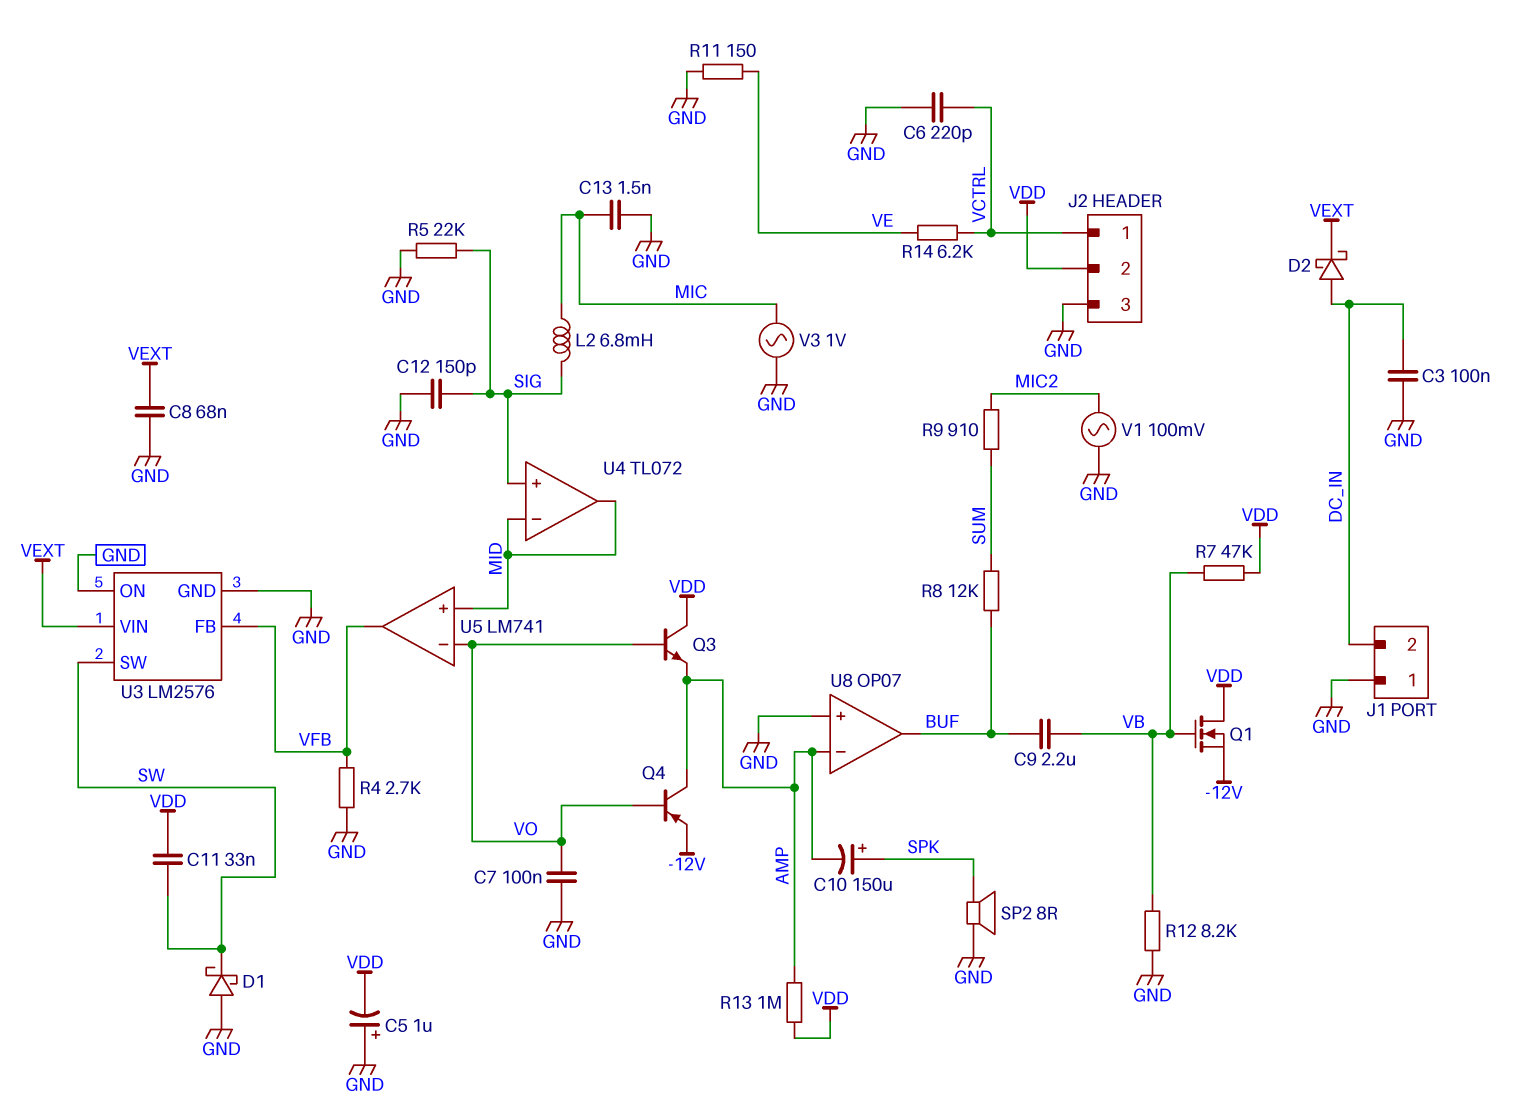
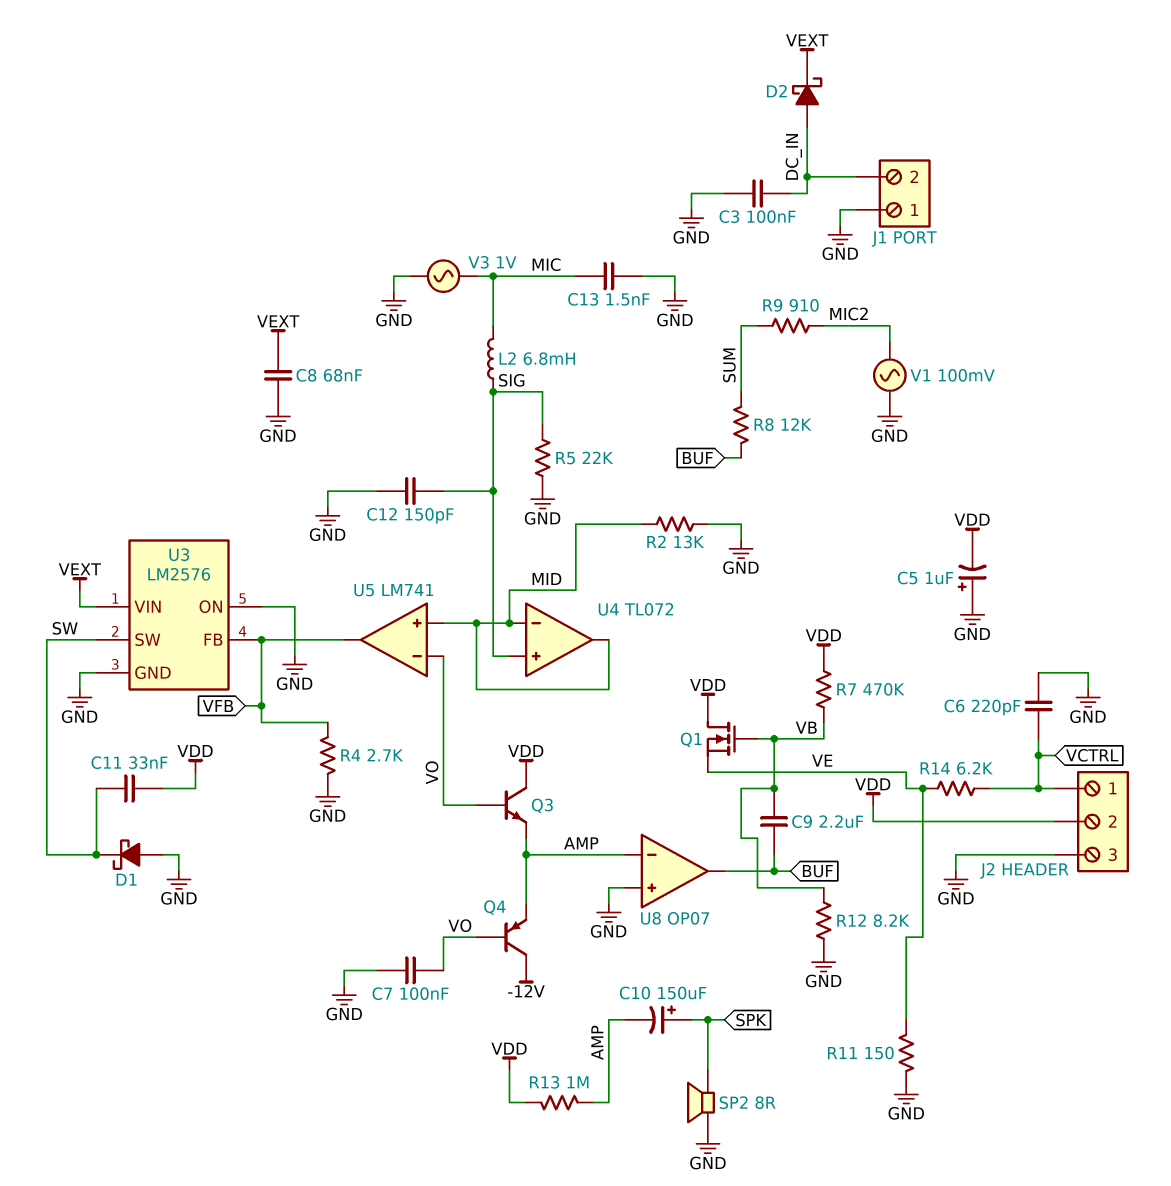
Q1: NMOS (G VB, D VDD, S -12V) -> NMOS (G VB, D VDD, S VE)
Q4: PNP (B VO, C AMP, E -12V) -> PNP (B VO, C -12V, E AMP)
R2: none -> 13k (GND, MID)
R7: 47k (VB, VDD) -> 470k (VB, VDD)

